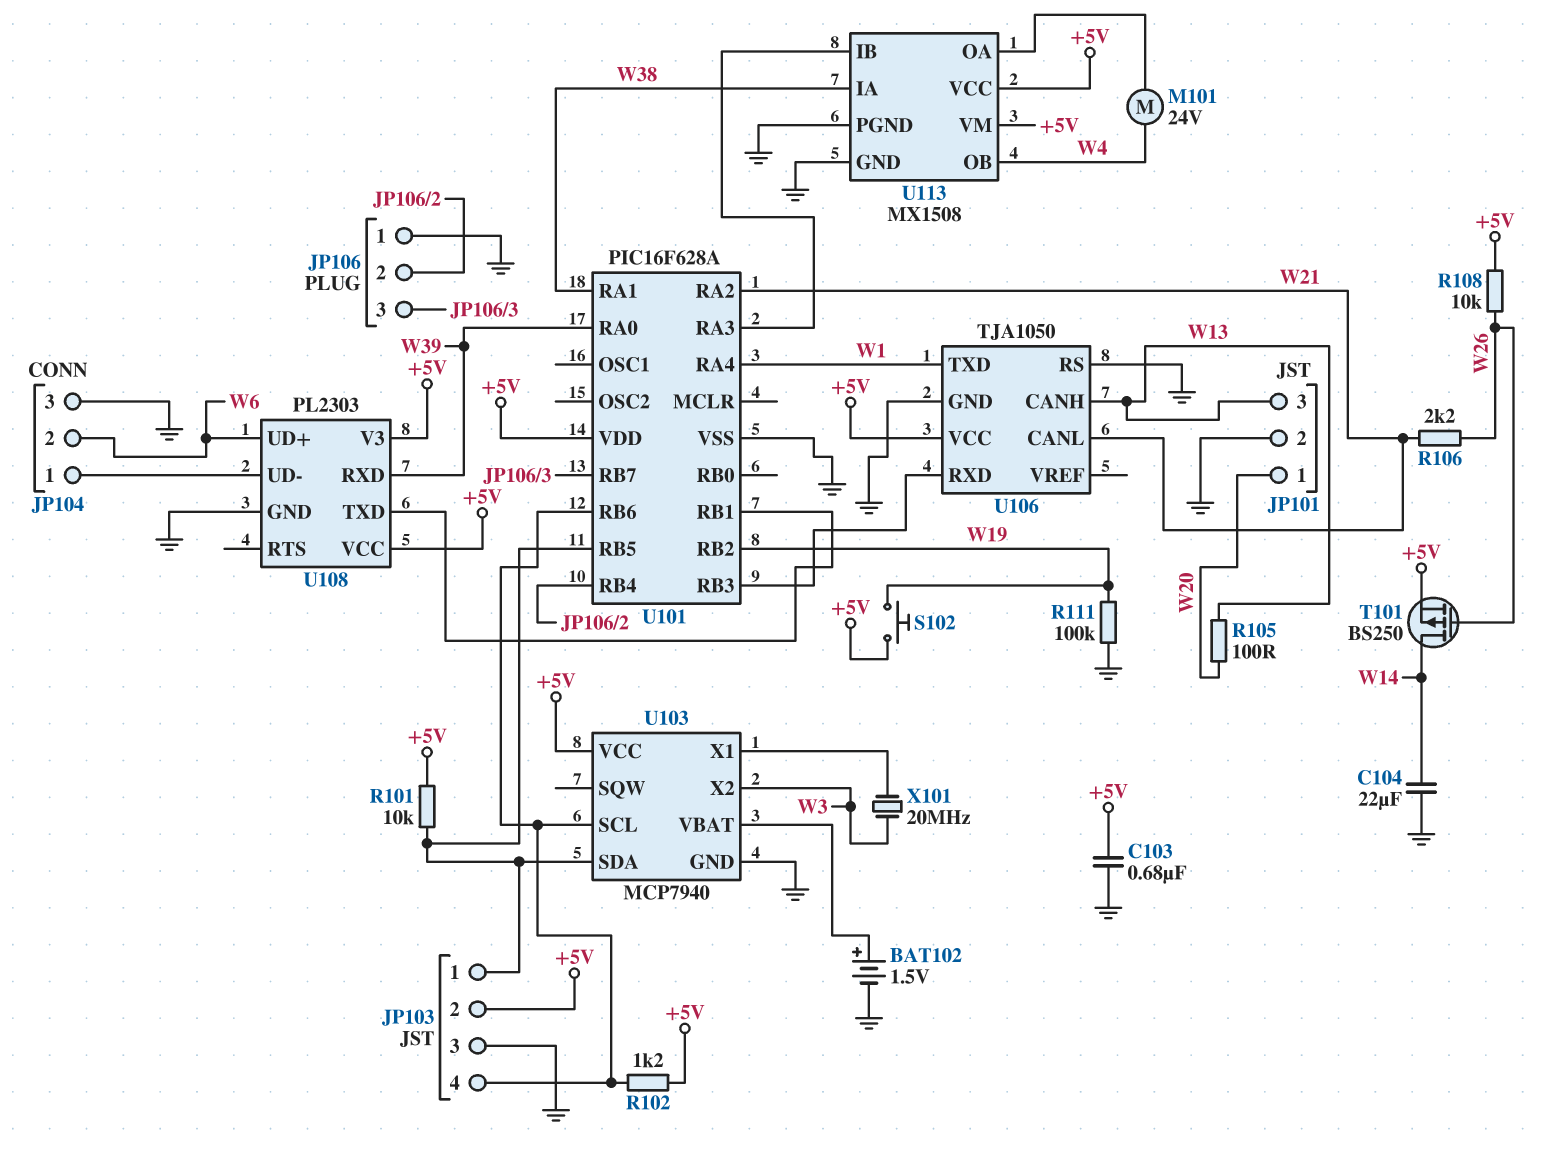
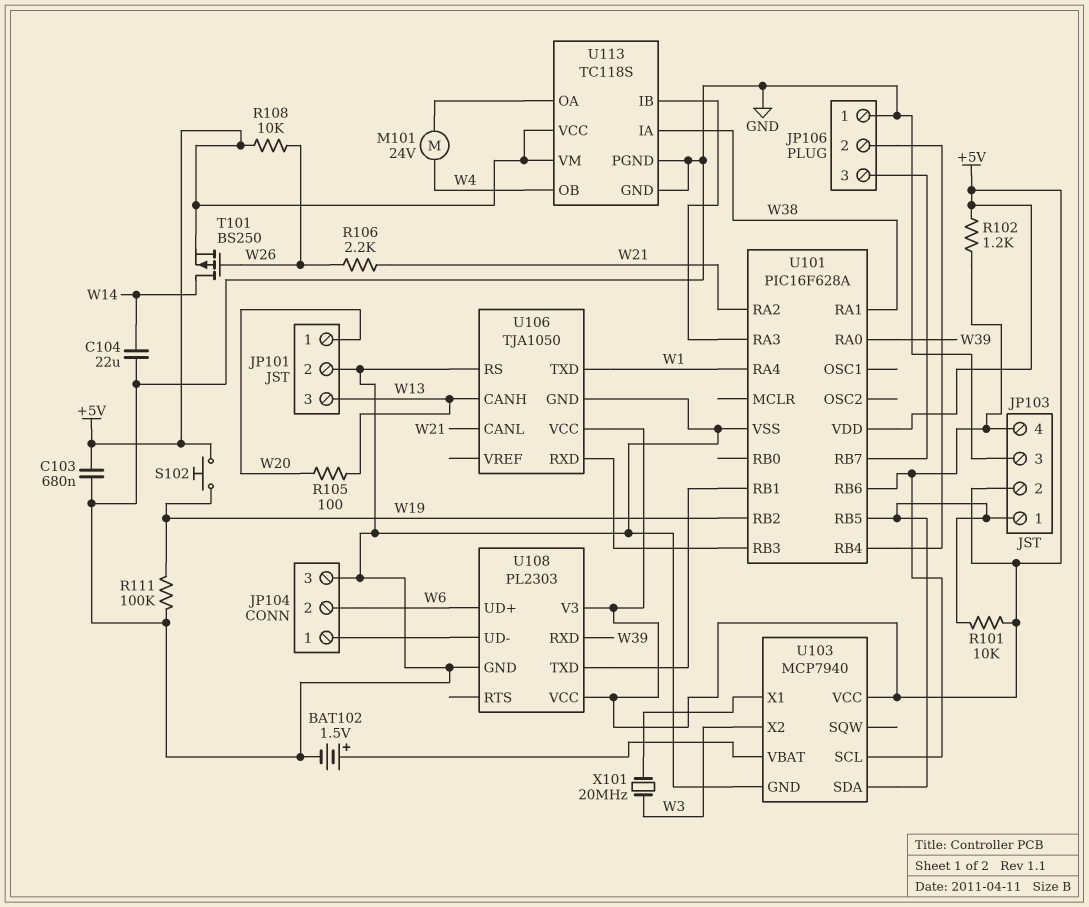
U113: MX1508 -> TC118S

